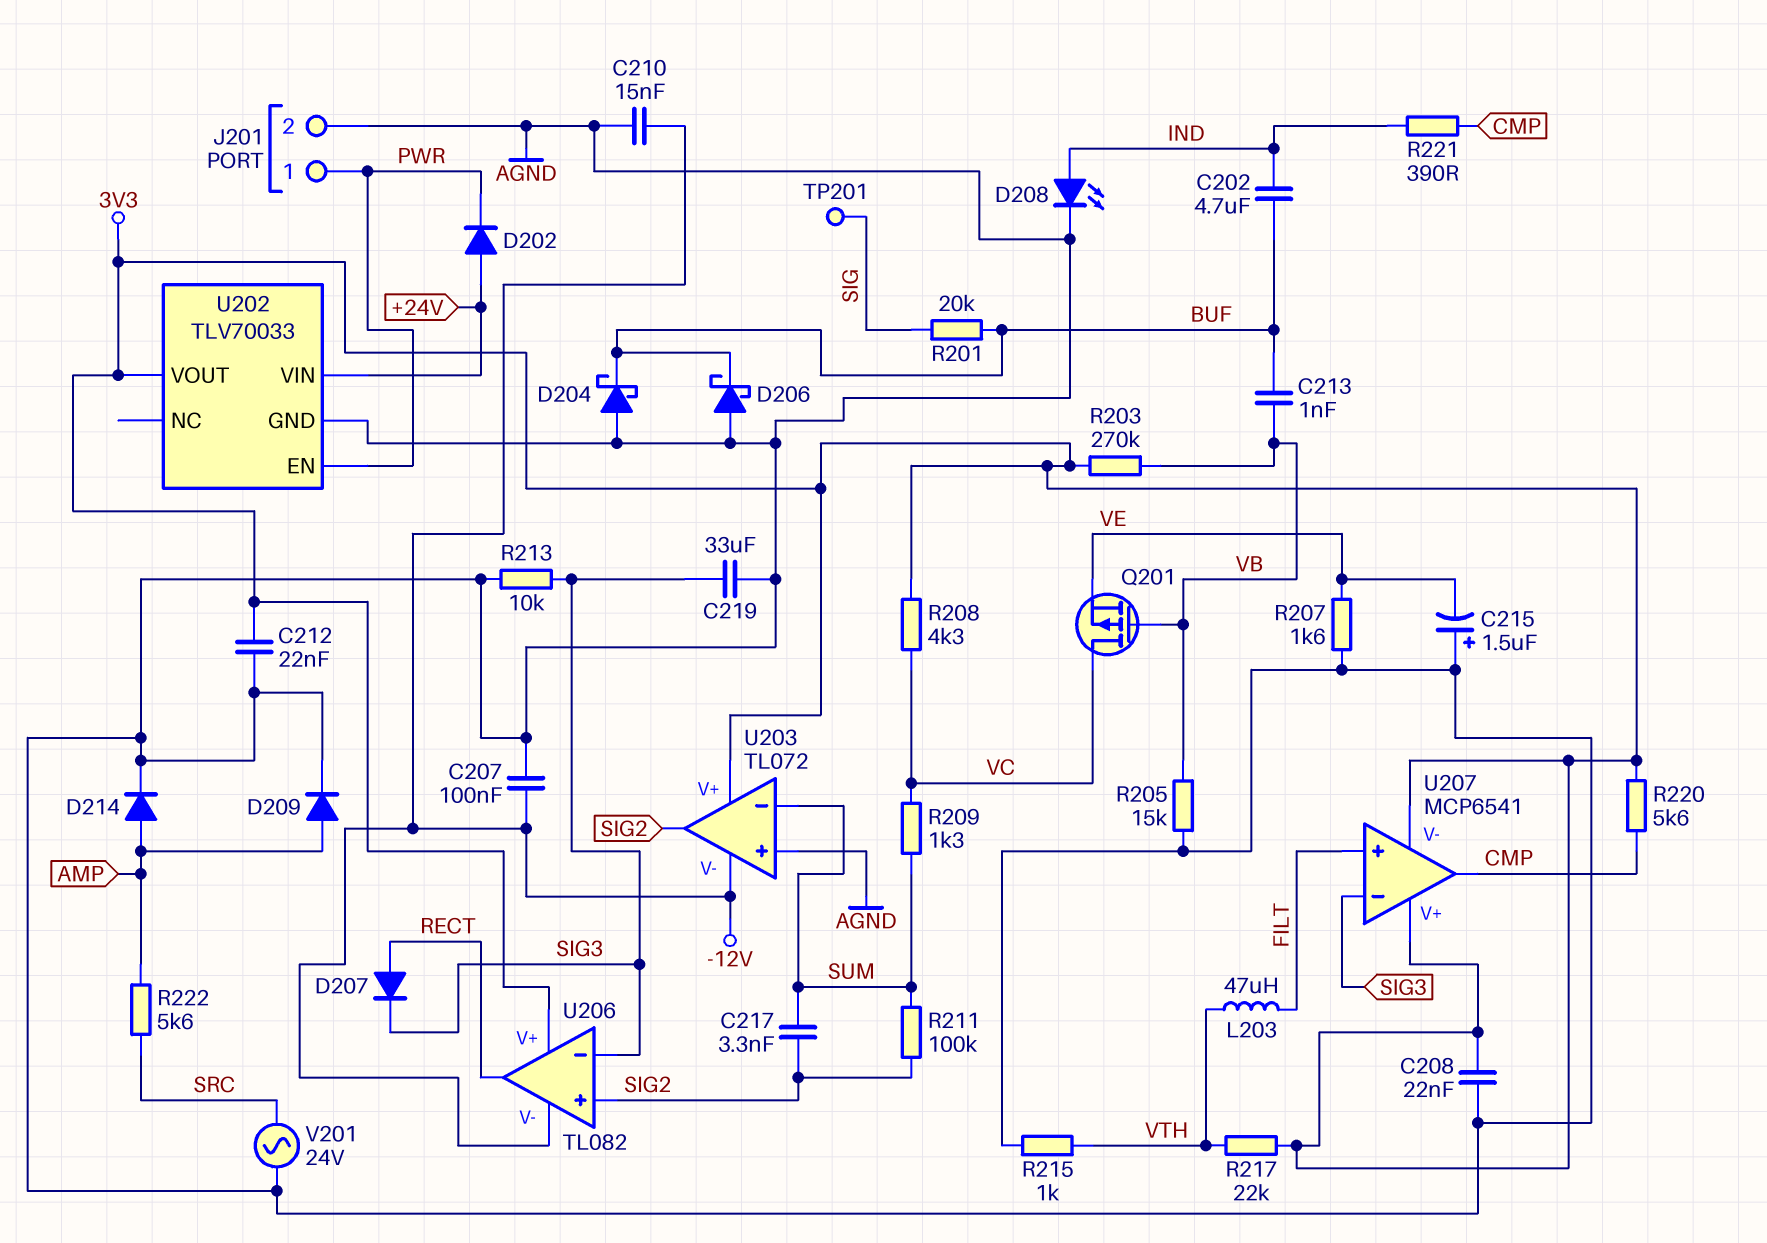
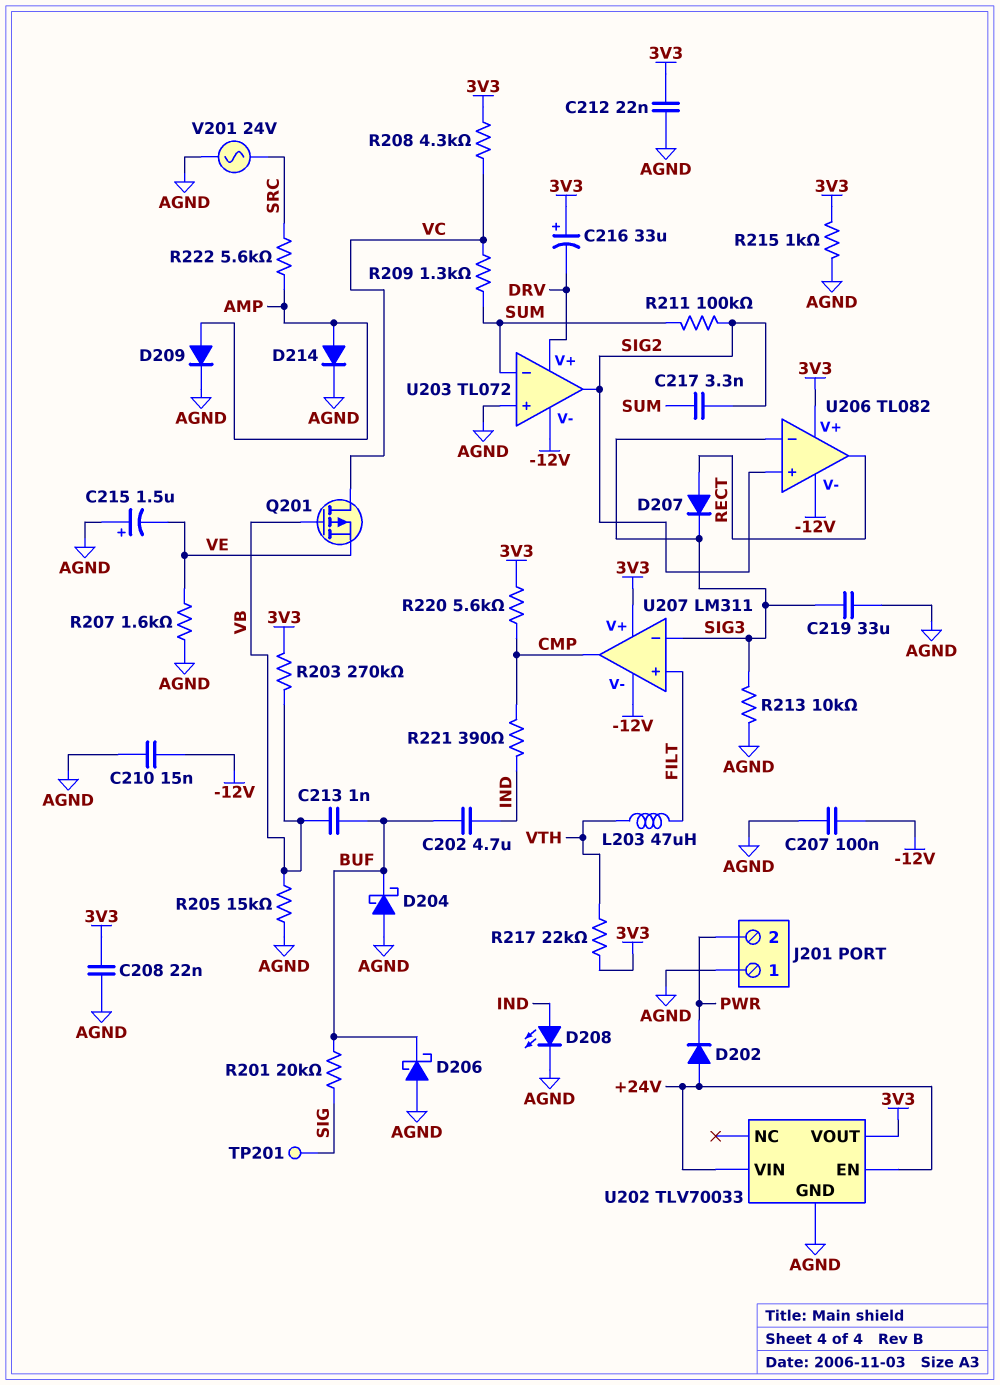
C216: none -> 33uF (plus 3V3, minus DRV)
J201 pin 1: PWR -> AGND
J201 pin 2: AGND -> PWR
R215: 1k (AGND, VTH) -> 1k (3V3, AGND)
U202 pin EN: PWR -> +24V
U203 pin V+: 3V3 -> DRV
U207: MCP6541 -> LM311
U207 pin V-: 3V3 -> -12V

